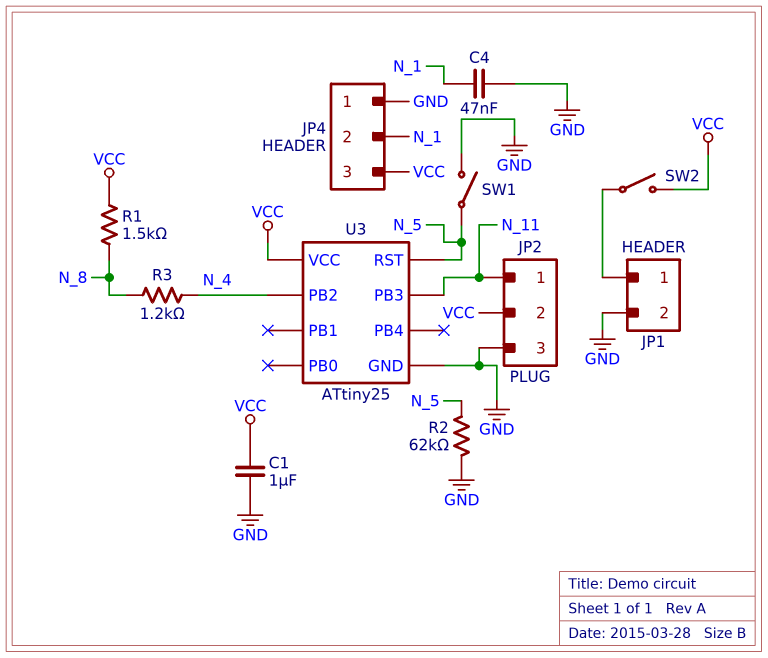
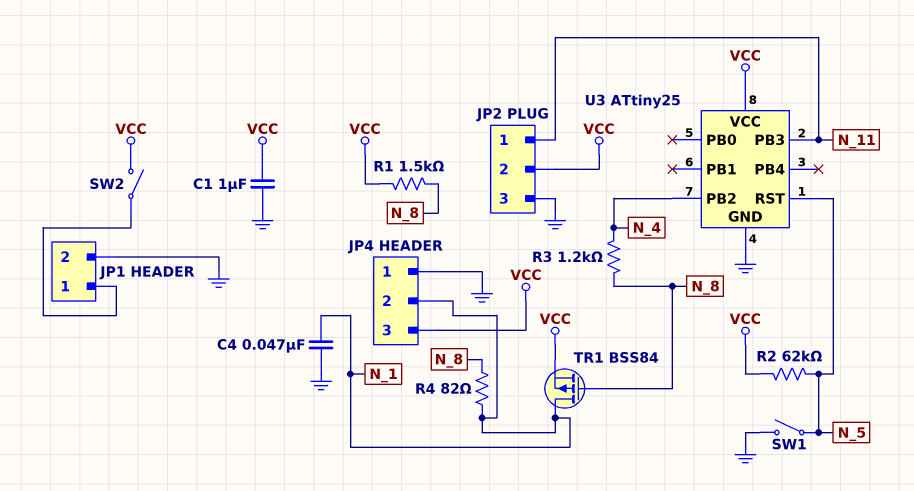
R2: 62k (GND, N_5) -> 62k (N_5, VCC)
R4: none -> 82 (N_1, N_8)
TR1: none -> PMOS BSS84 (G N_8, D N_1, S VCC)

